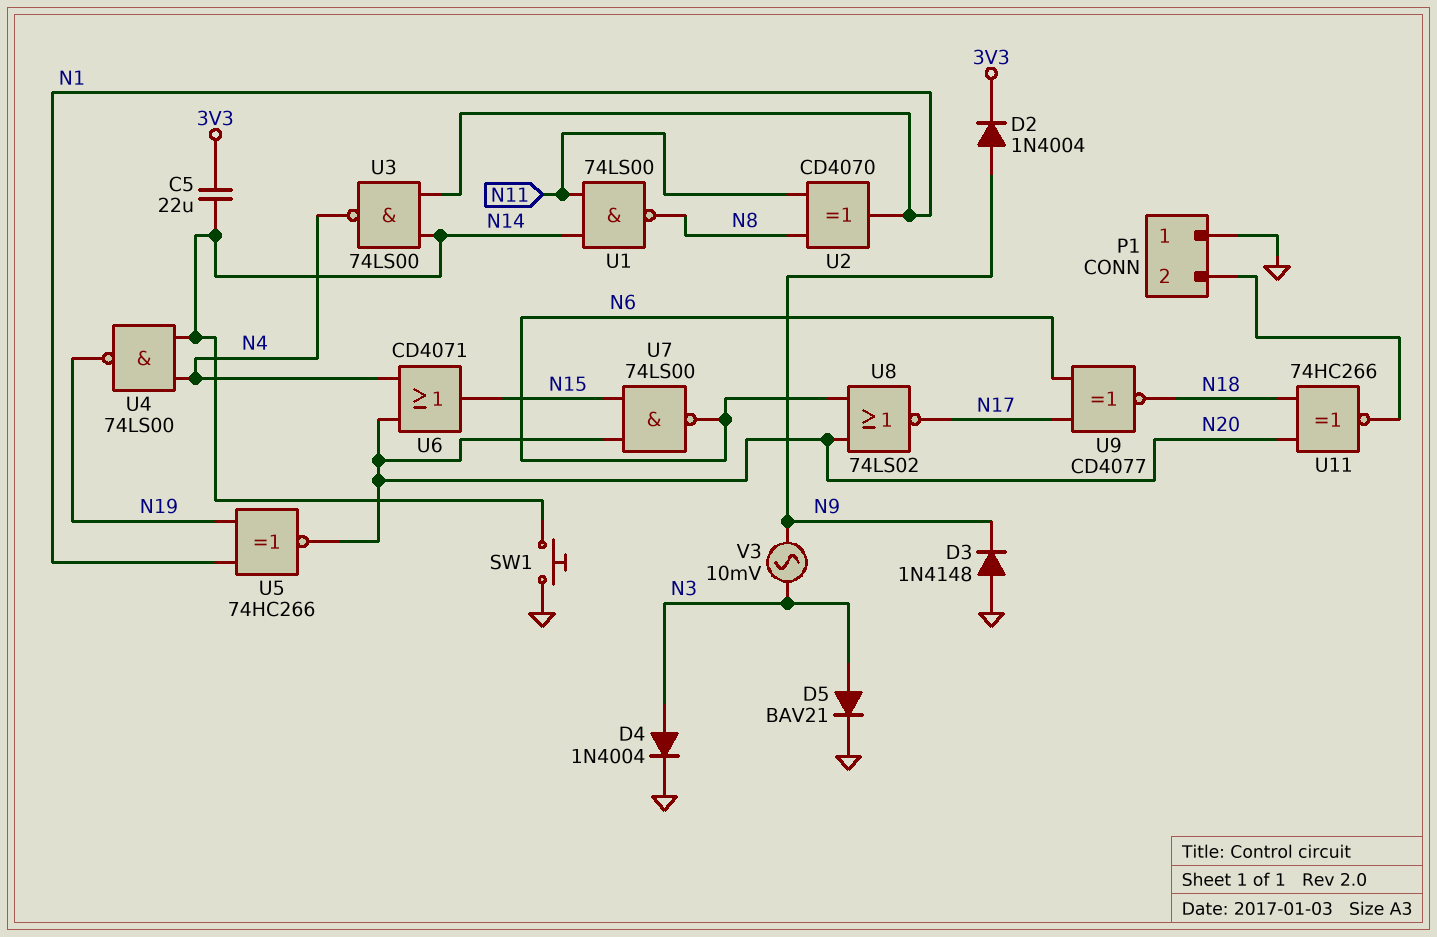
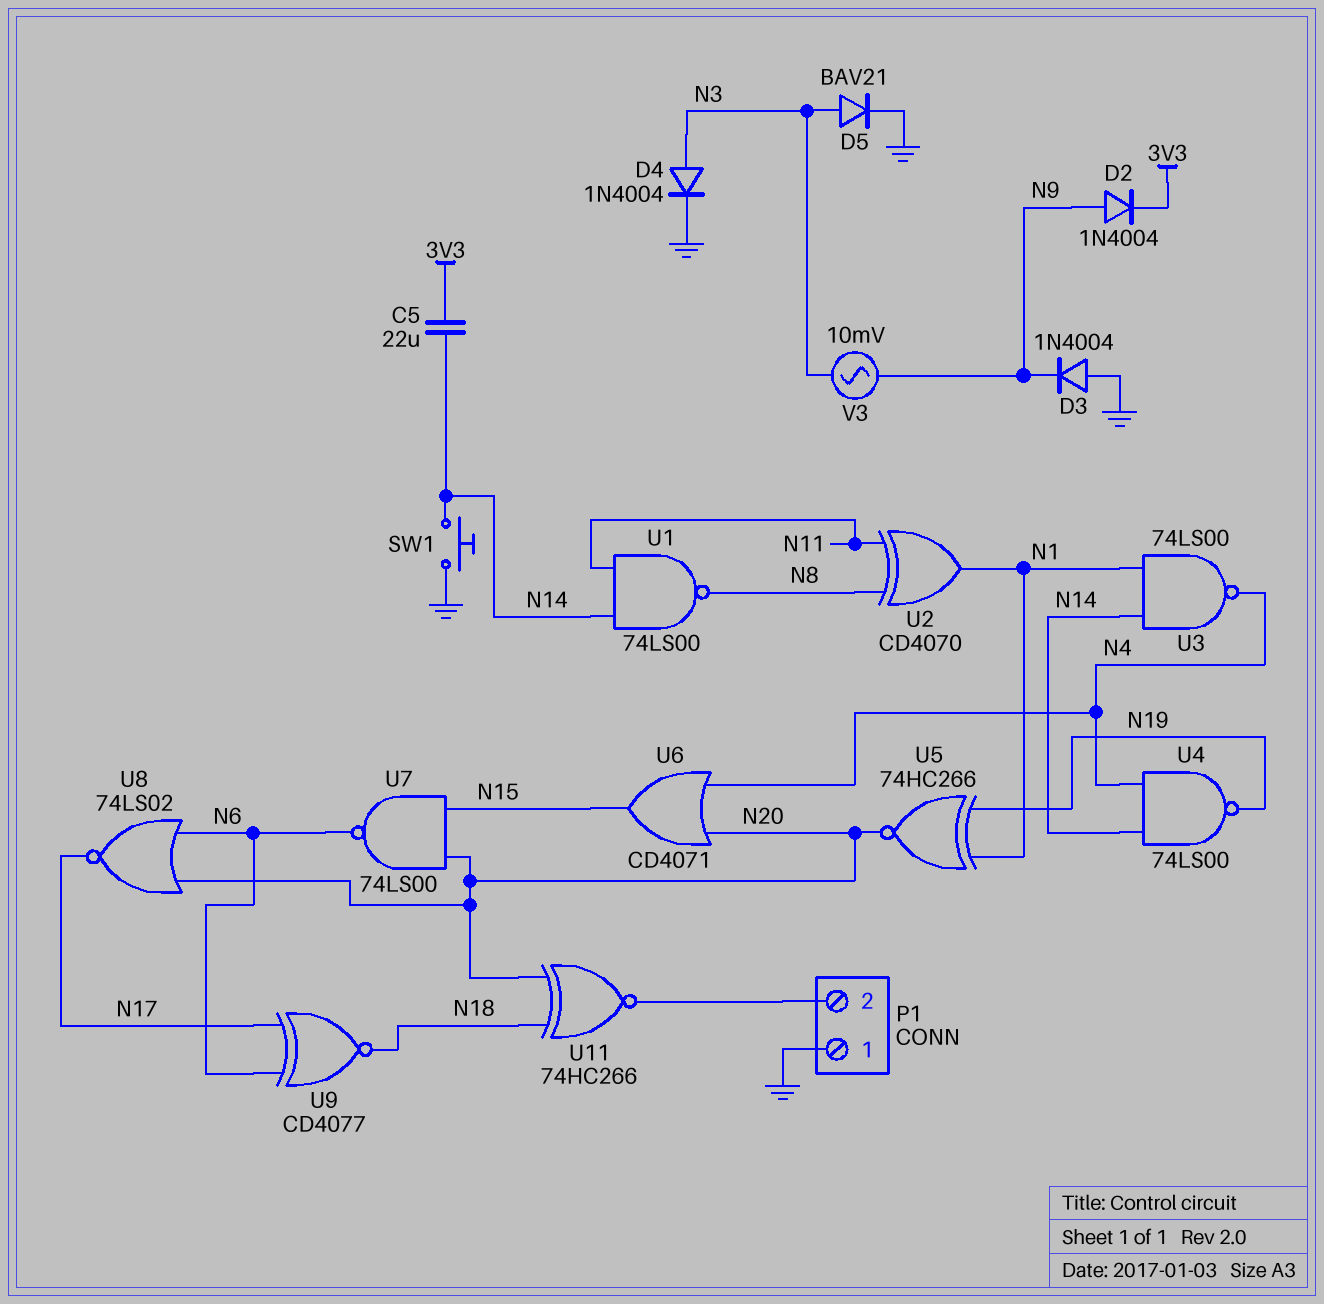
D3: diode 1N4148 (A GND, K N9) -> diode 1N4004 (A GND, K N9)

